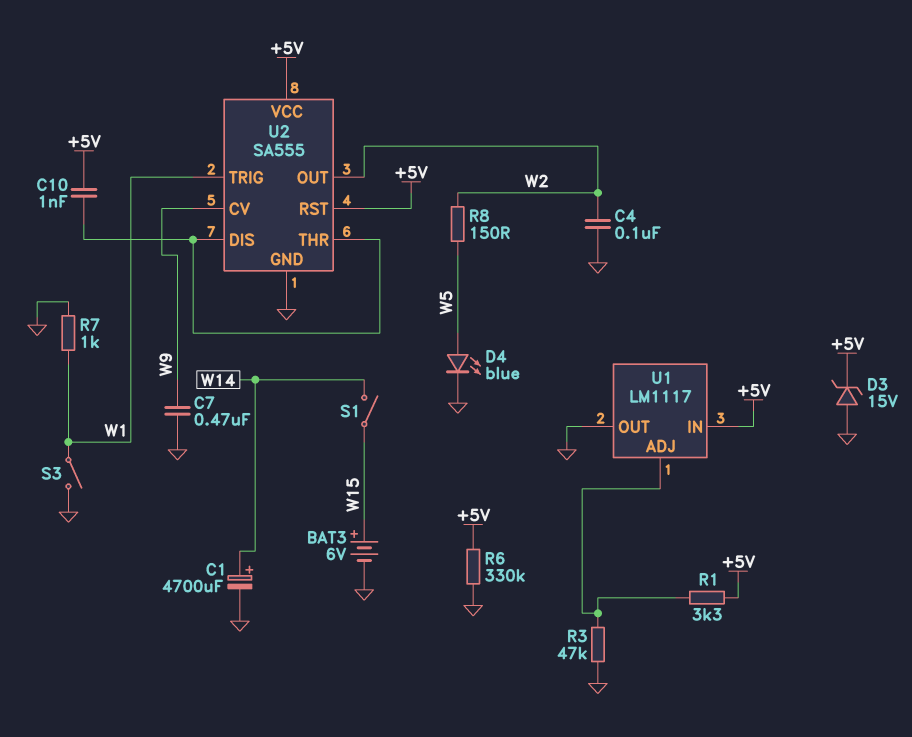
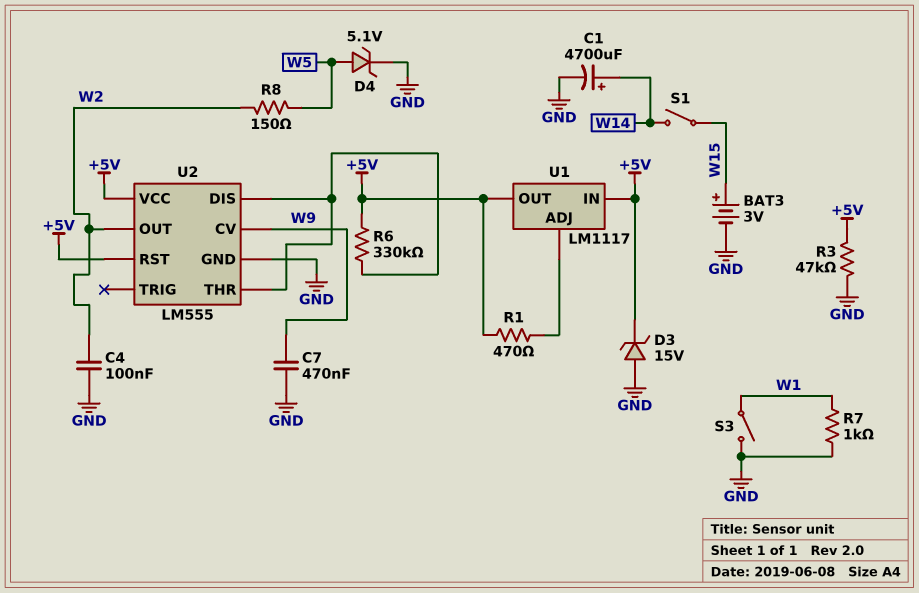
BAT3: 6V (plus W15, minus GND) -> 3V (plus W15, minus GND)
C10: 1nF (+5V, U2/DIS) -> none
D4: LED blue (A W5, K GND) -> zener 5.1V (A W5, K GND)
R1: 3.3k (+5V, U1/ADJ) -> 470 (+5V, U1/ADJ)
R3: 47k (GND, U1/ADJ) -> 47k (+5V, GND)
R6: 330k (+5V, GND) -> 330k (+5V, U2/DIS)
U1 pin OUT: GND -> +5V
U2: SA555 -> LM555
U2 pin TRIG: W1 -> none

